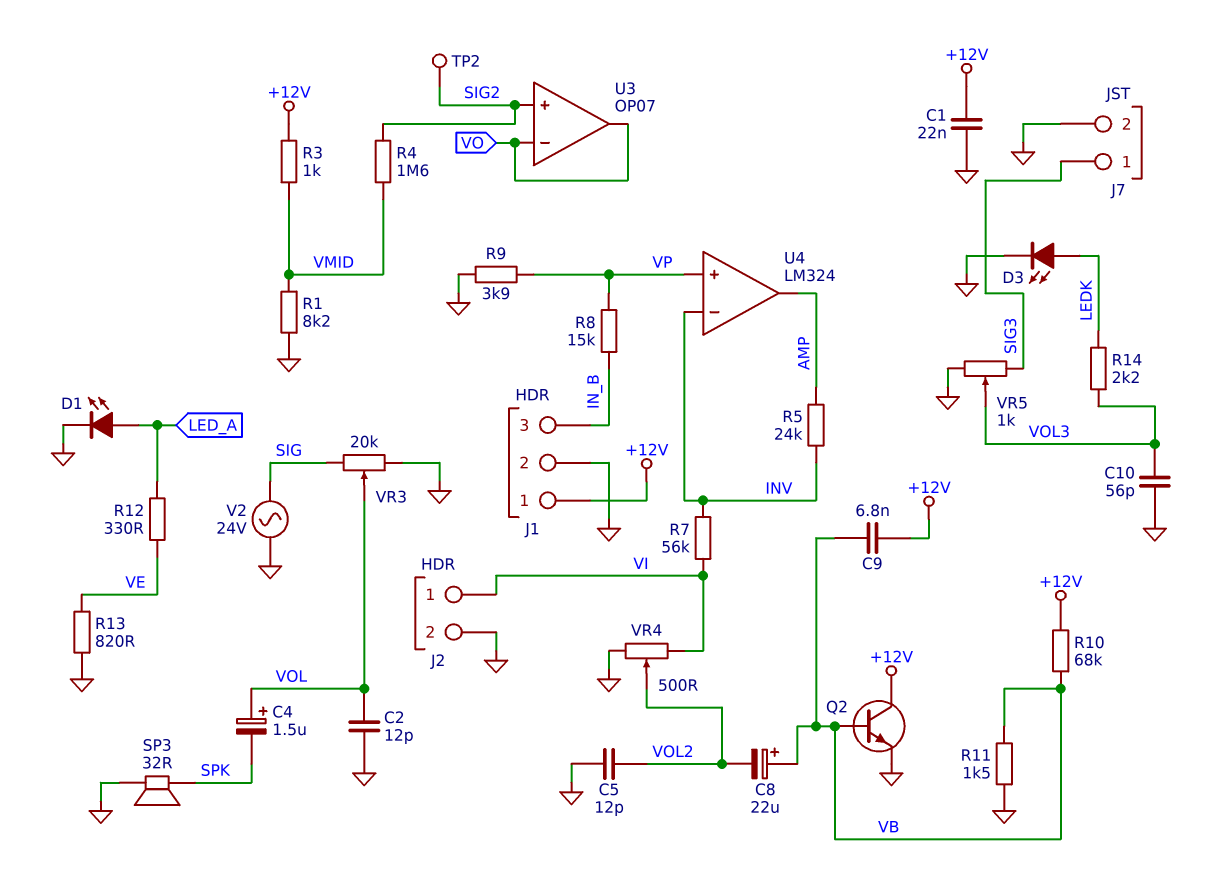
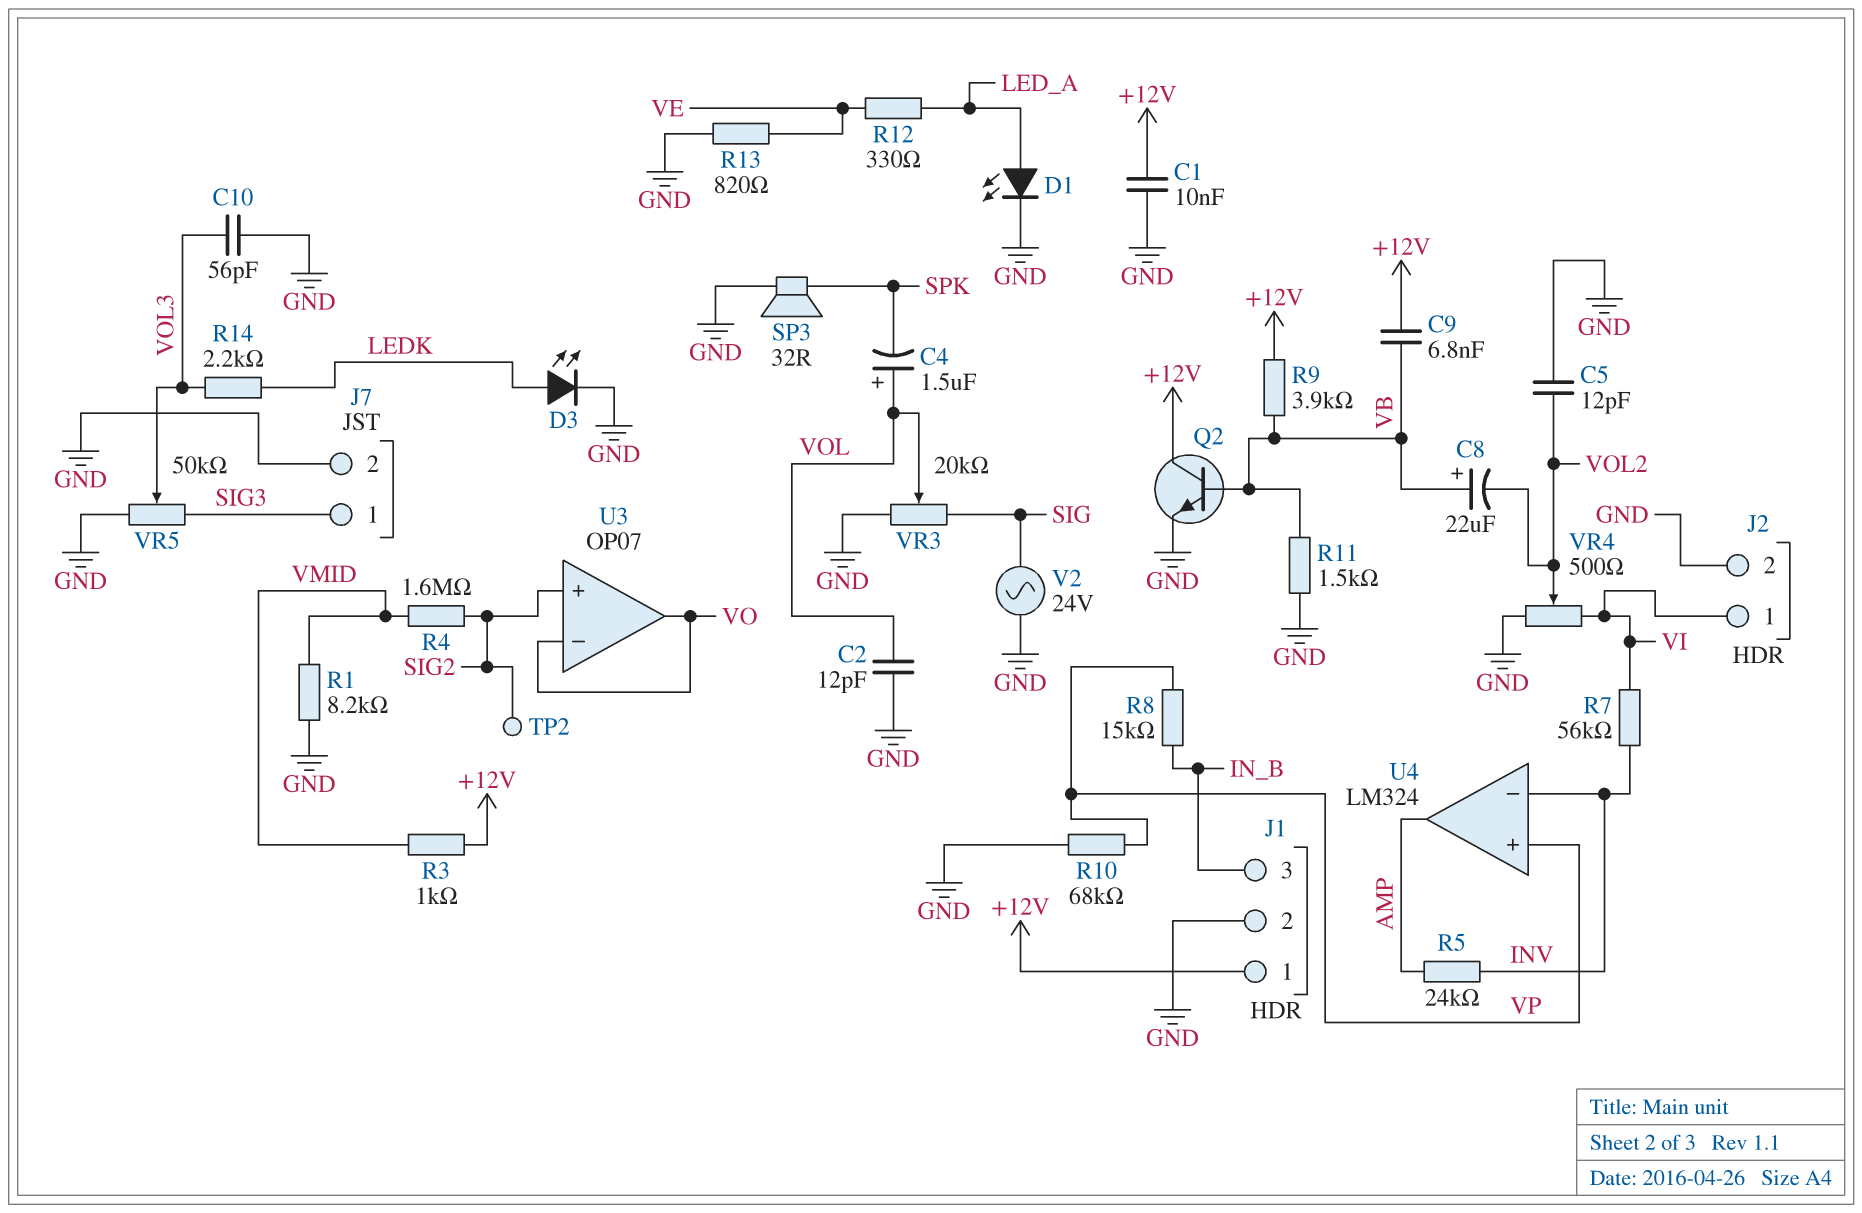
C1: 22nF (+12V, GND) -> 10nF (+12V, GND)
R9: 3.9k (GND, VP) -> 3.9k (+12V, VB)
R10: 68k (+12V, VB) -> 68k (GND, VP)
VR5: 1k (GND, SIG3, wiper VOL3) -> 50k (GND, SIG3, wiper VOL3)

